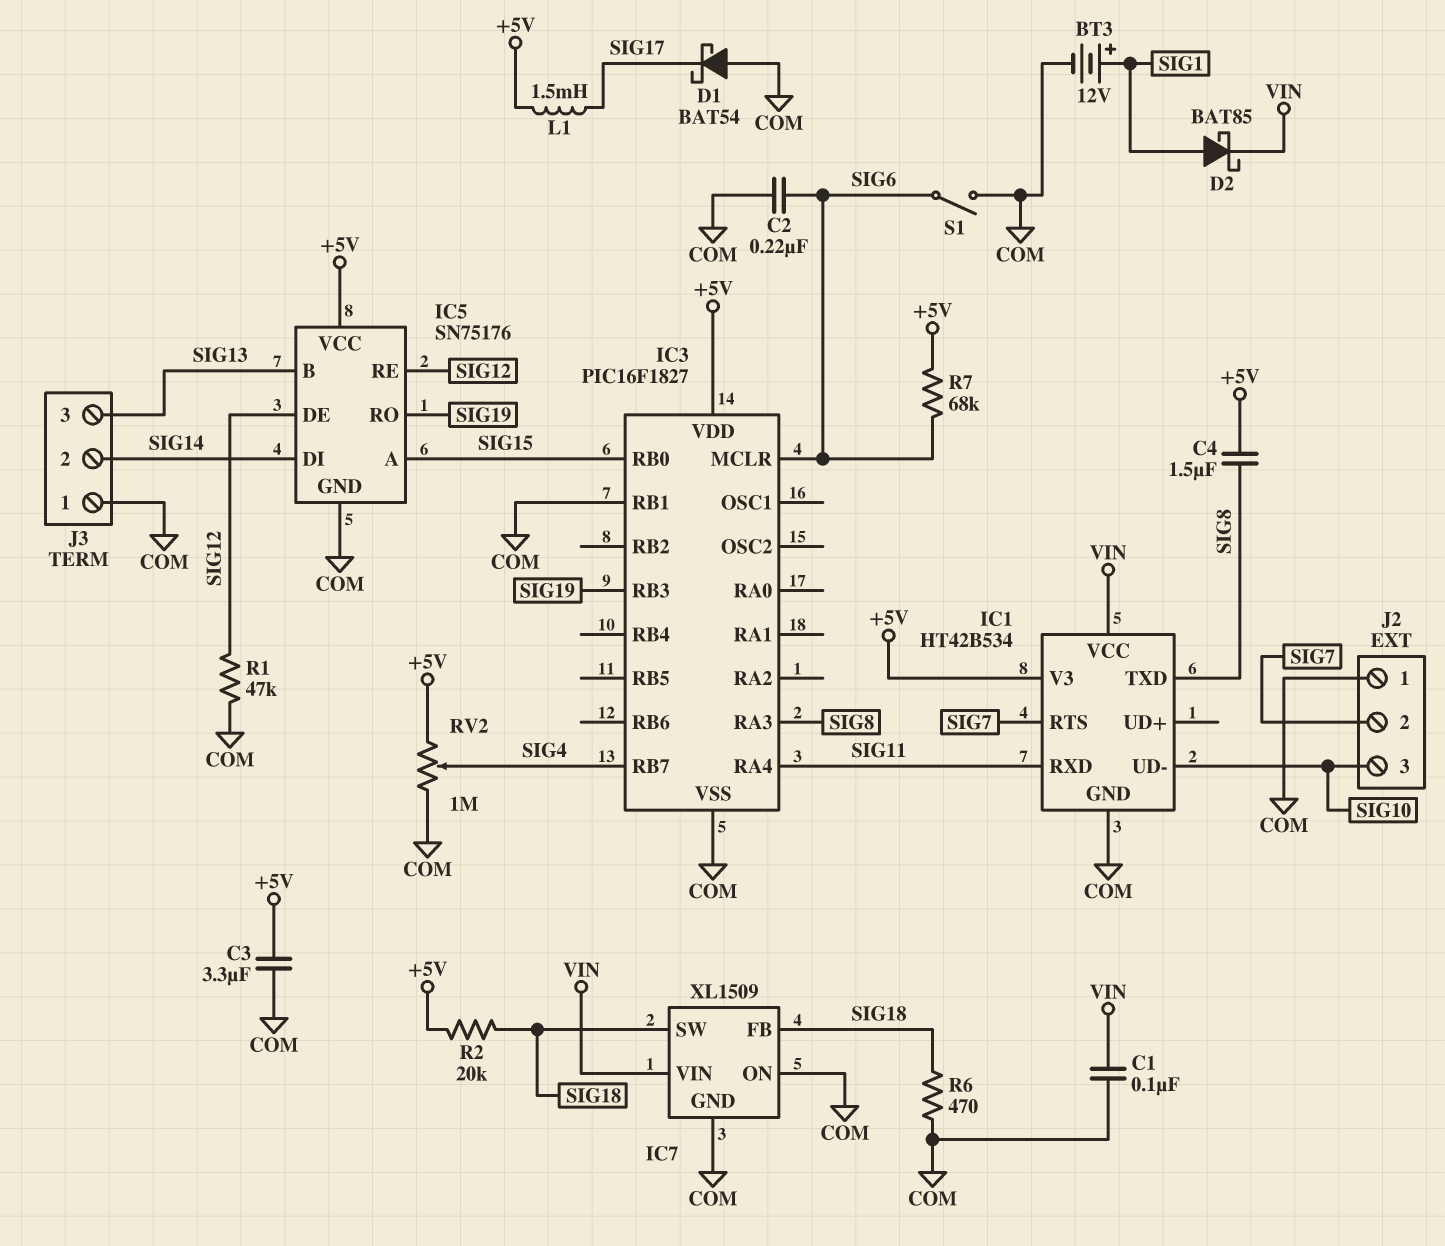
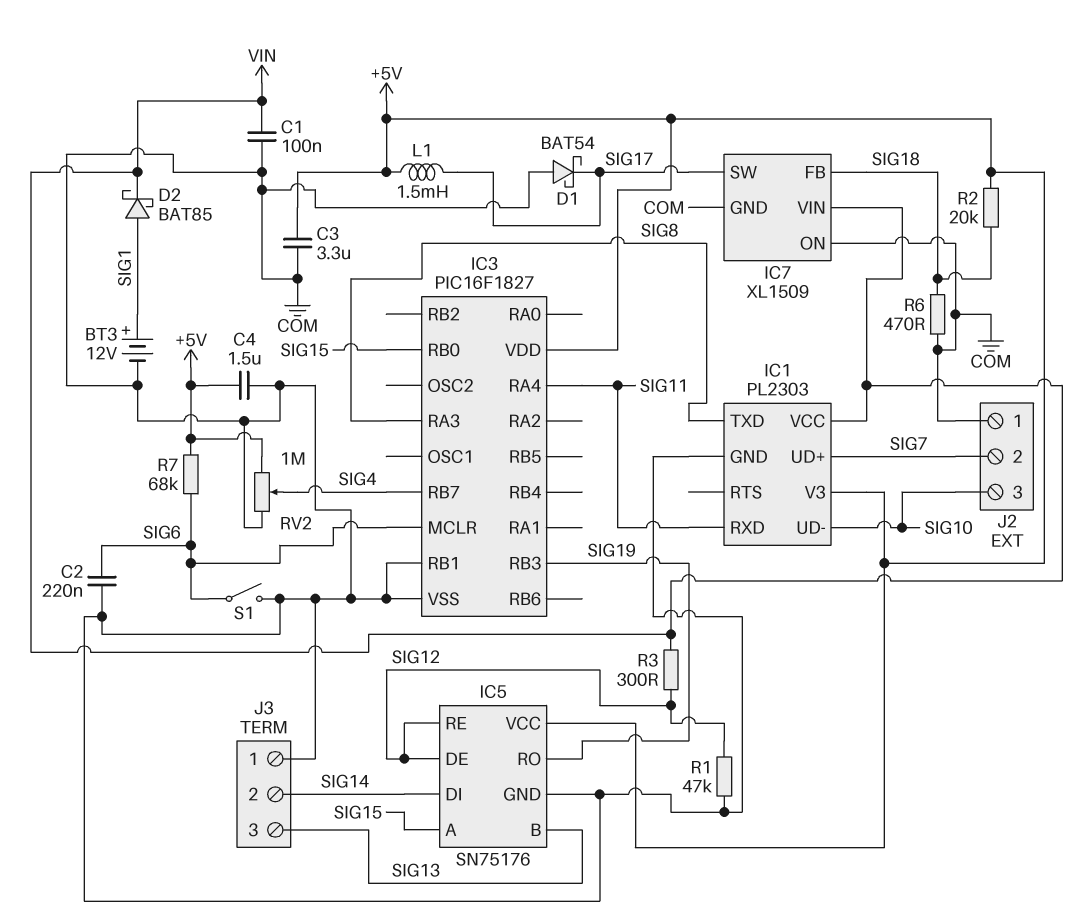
C4: 1.5uF (+5V, SIG8) -> 1.5uF (+5V, COM)
IC1: HT42B534 -> PL2303
IC1 pin RTS: SIG7 -> none
IC1 pin UD+: none -> SIG7
IC7 pin SW: SIG18 -> SIG17
R3: none -> 300 (SIG12, VIN)

